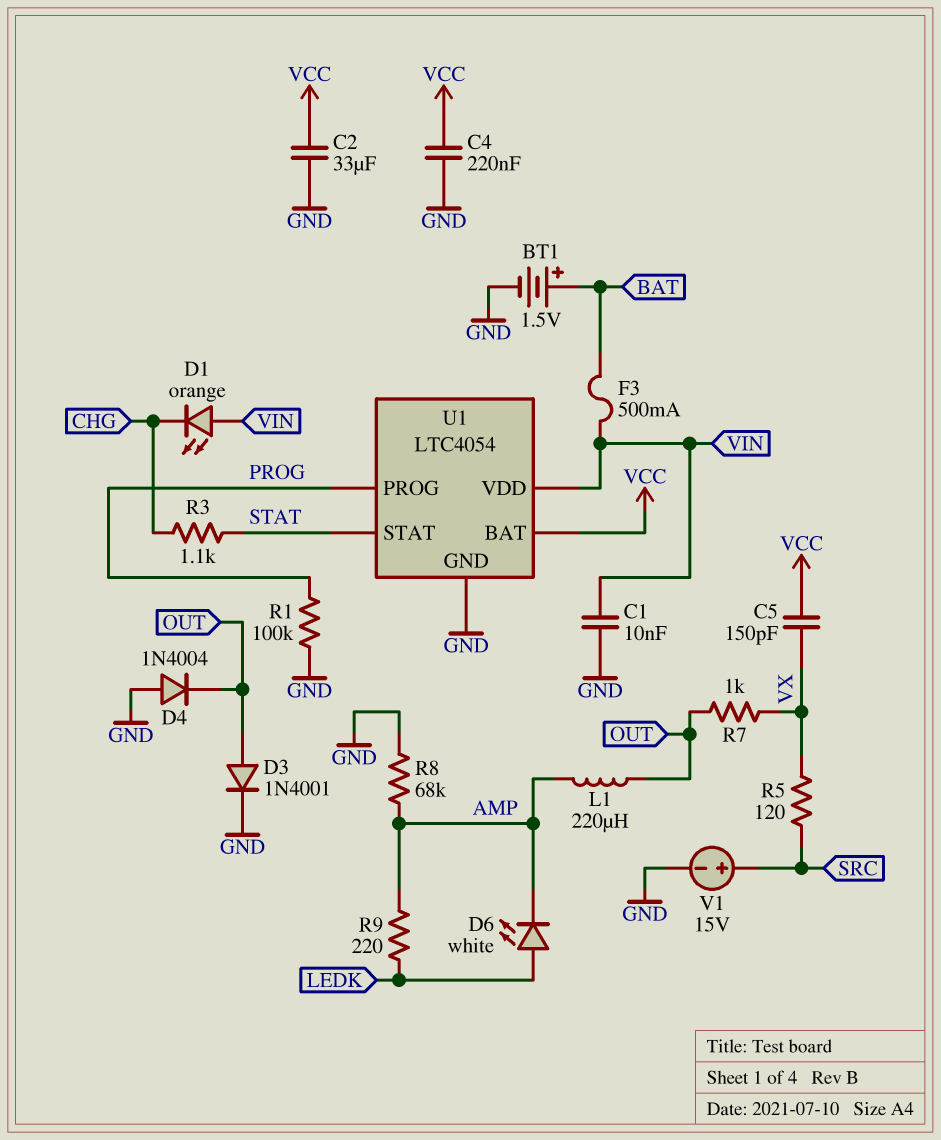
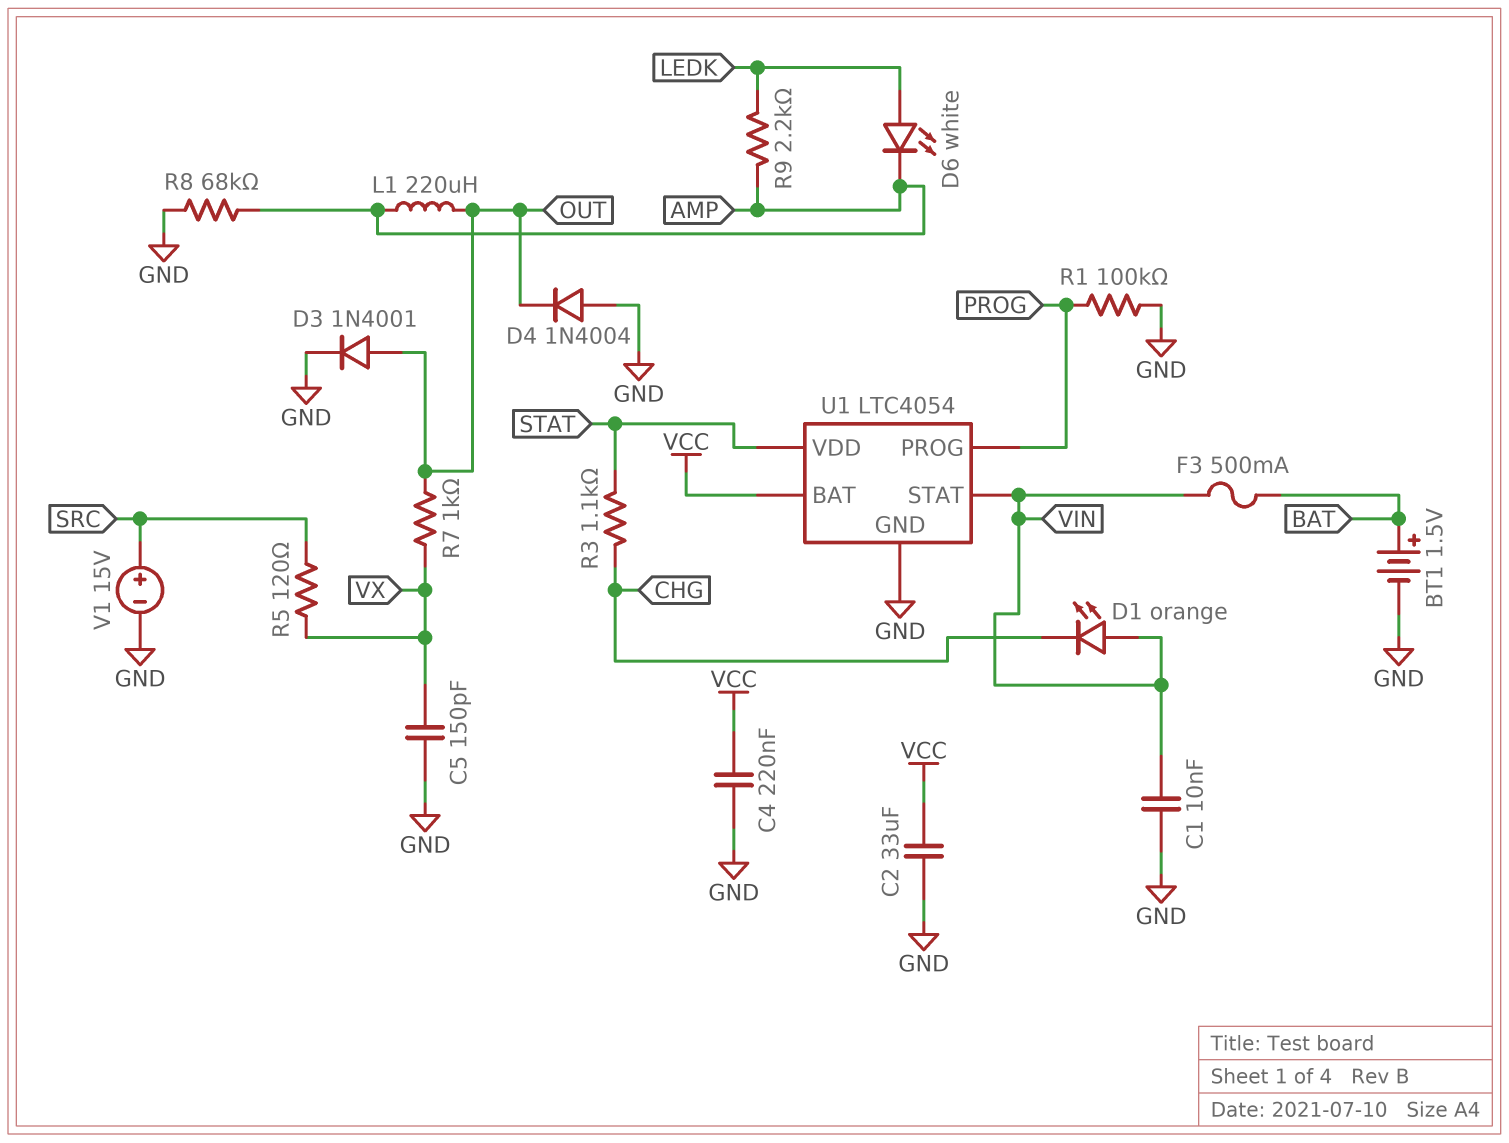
C5: 150pF (VCC, VX) -> 150pF (GND, VX)
R9: 220 (AMP, LEDK) -> 2.2k (AMP, LEDK)
U1 pin STAT: STAT -> VIN
U1 pin VDD: VIN -> STAT

